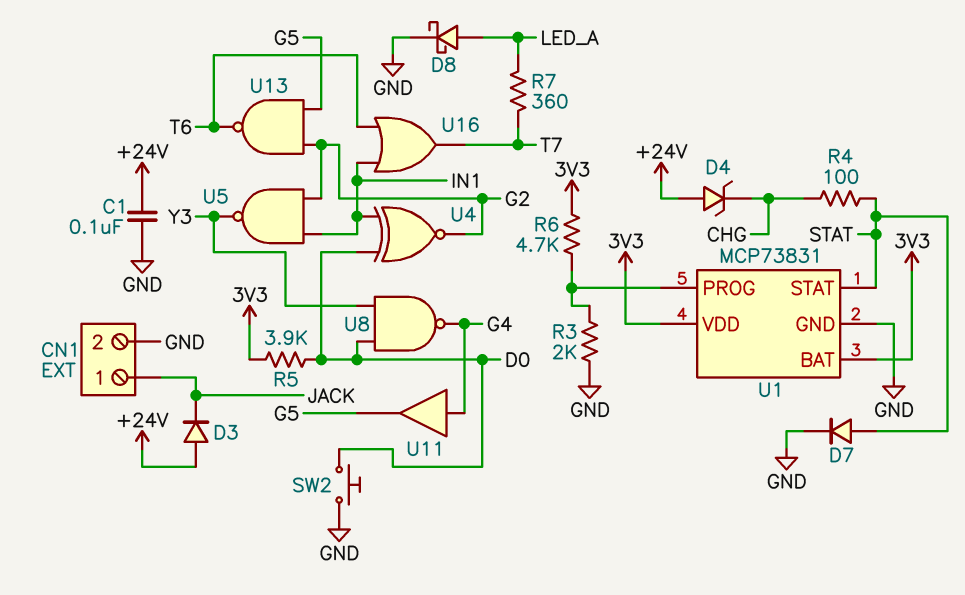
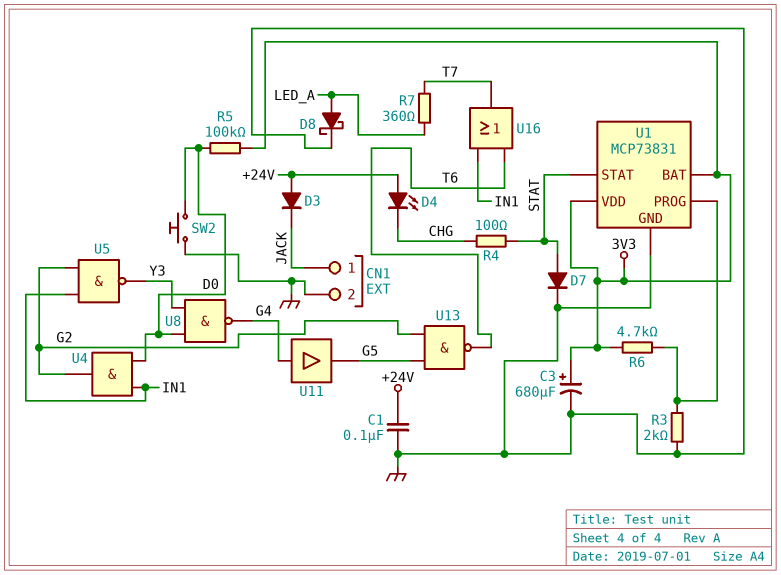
C3: none -> 680uF (plus 3V3, minus GND)
D4: zener (A +24V, K CHG) -> LED (A +24V, K CHG)
R5: 3.9k (3V3, D0) -> 100k (3V3, D0)
U4: XNOR (in D0, in IN1, out G2) -> AND (in D0, in IN1, out G2)

